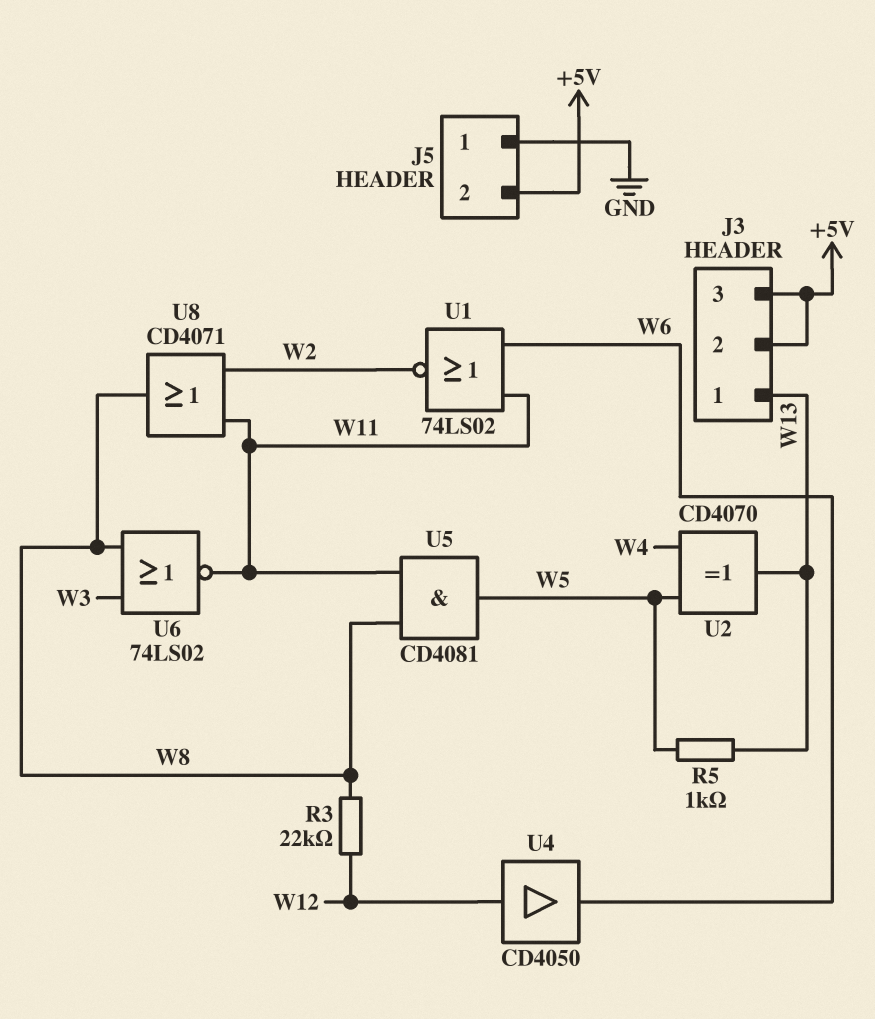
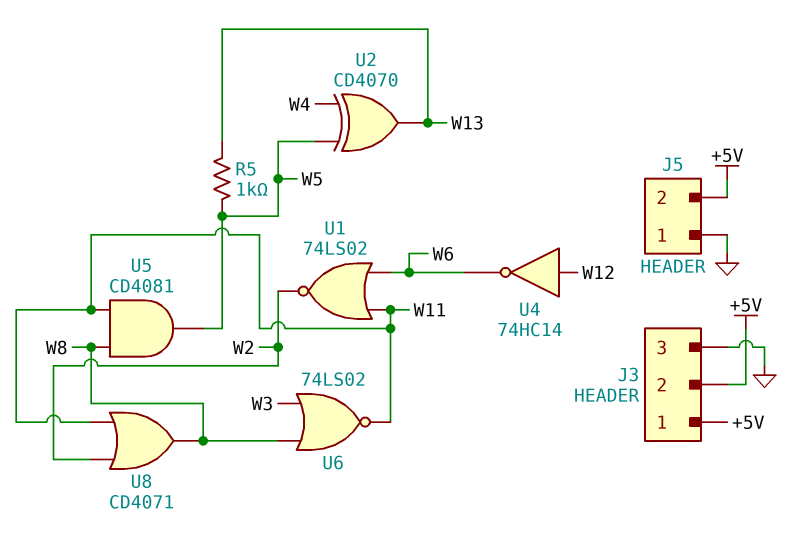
J3 pin 1: W13 -> +5V
J3 pin 3: +5V -> GND
R3: 22k (W8, W12) -> none
U4: buffer CD4050 (in W12, out W6) -> NOT 74HC14 (in W12, out W6)

